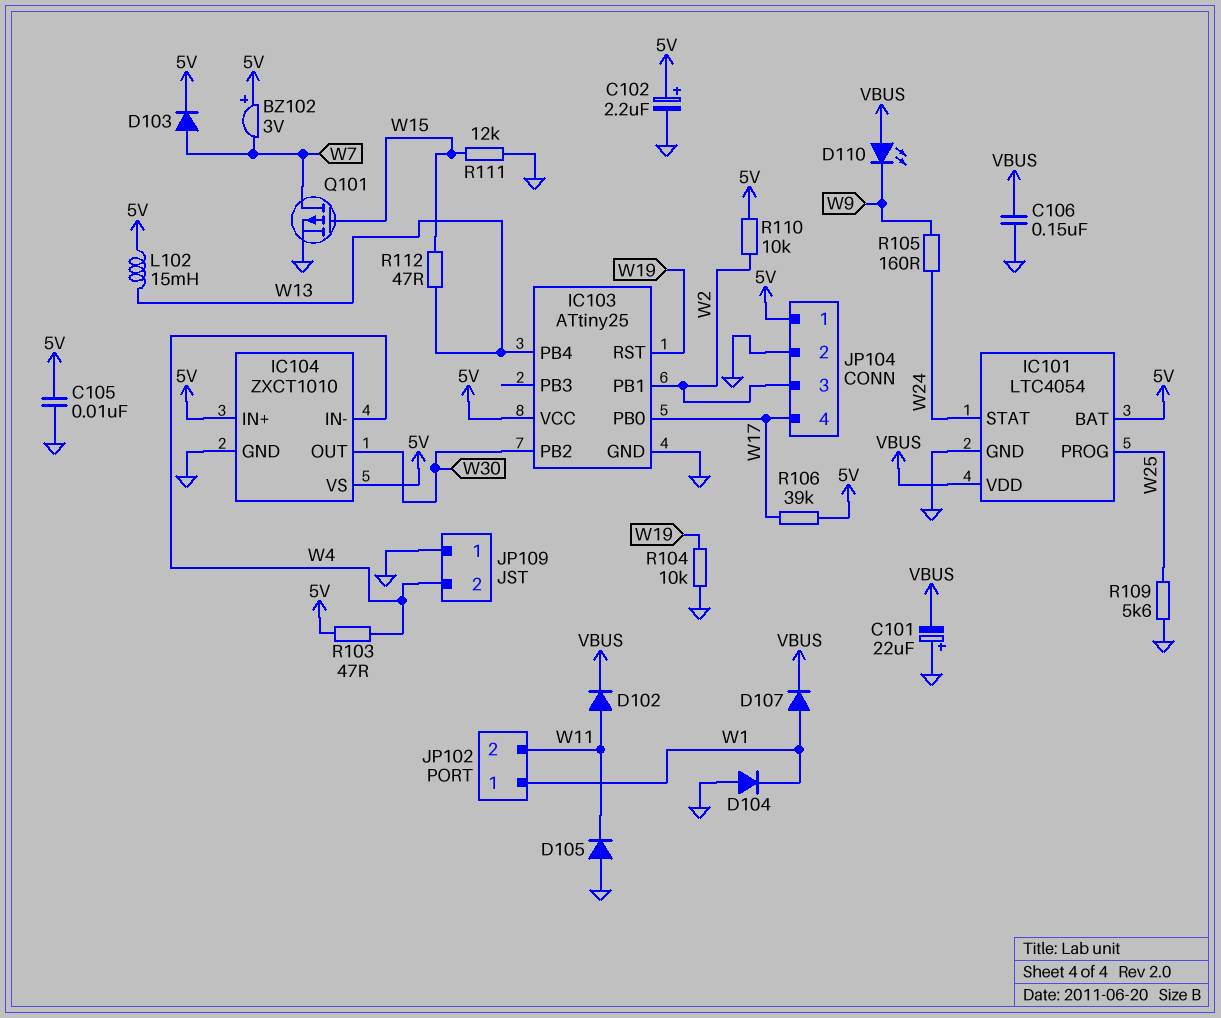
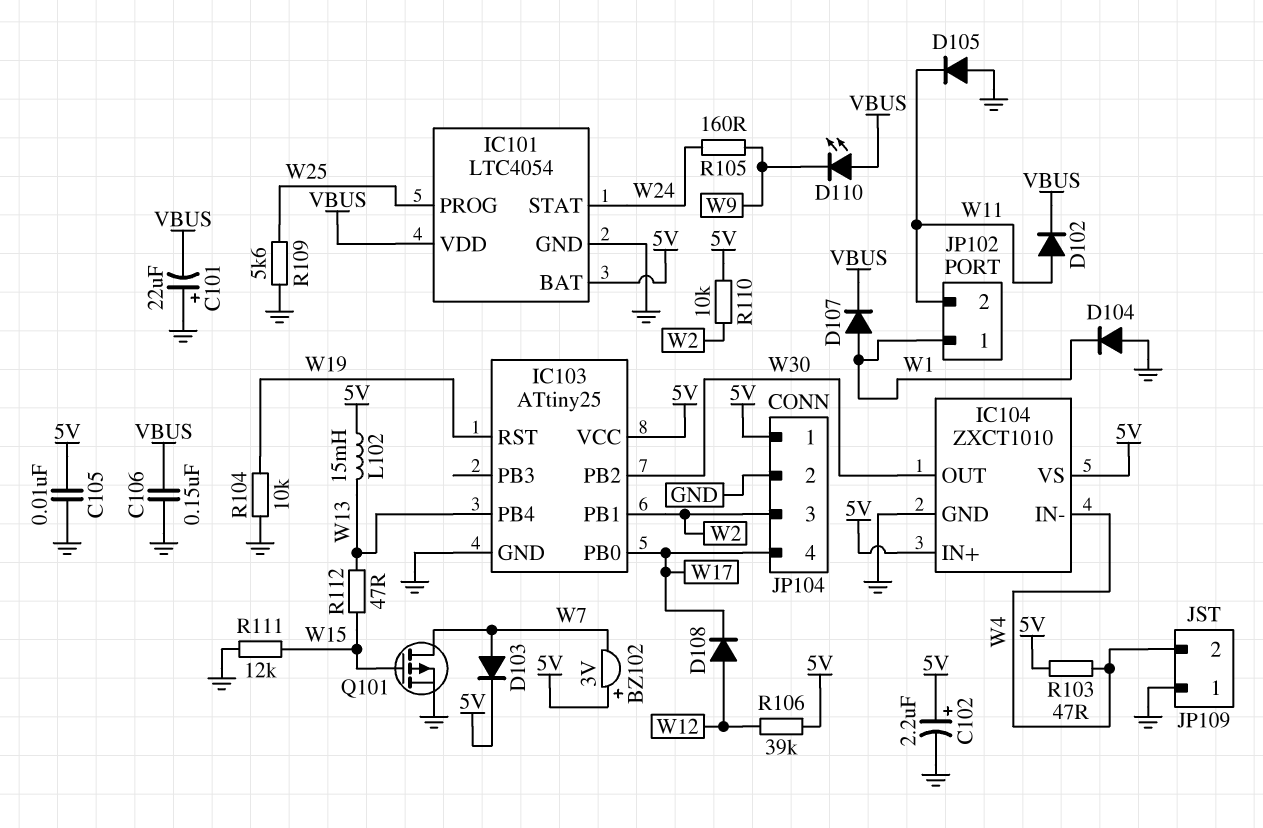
D108: none -> diode (A W12, K W17)
R106: 39k (5V, W17) -> 39k (5V, W12)

